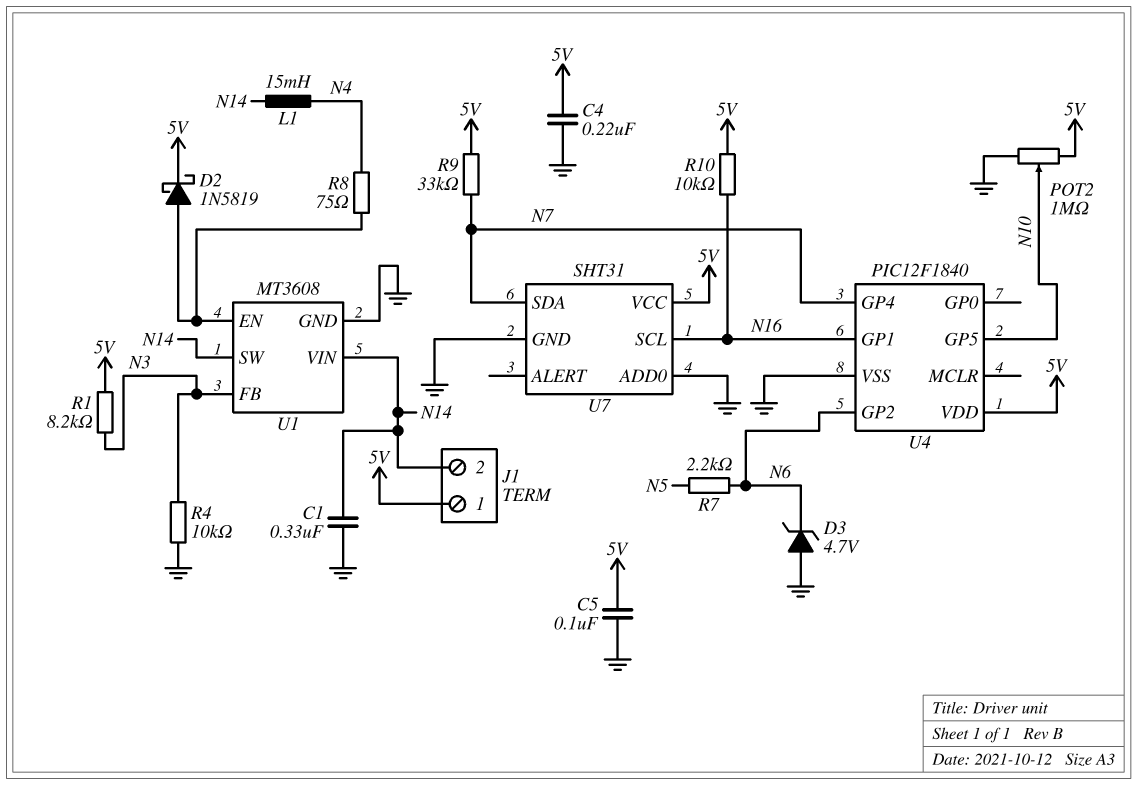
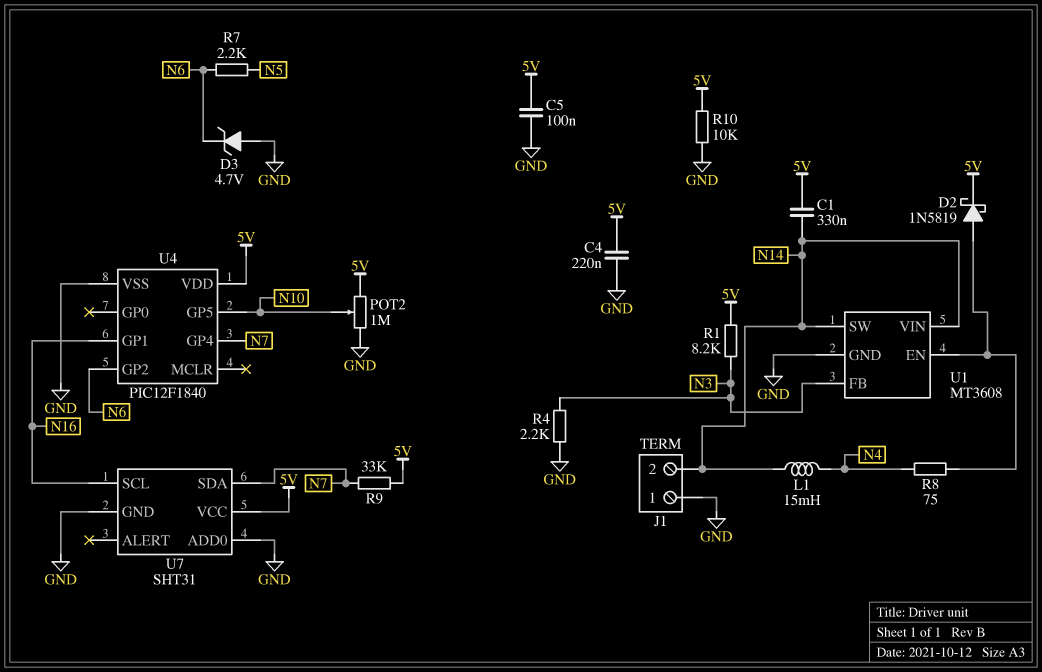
C1: 330nF (GND, N14) -> 330nF (5V, N14)
J1 pin 1: 5V -> GND
R4: 10k (GND, N3) -> 2.2k (GND, N3)
R10: 10k (5V, N16) -> 10k (5V, GND)

